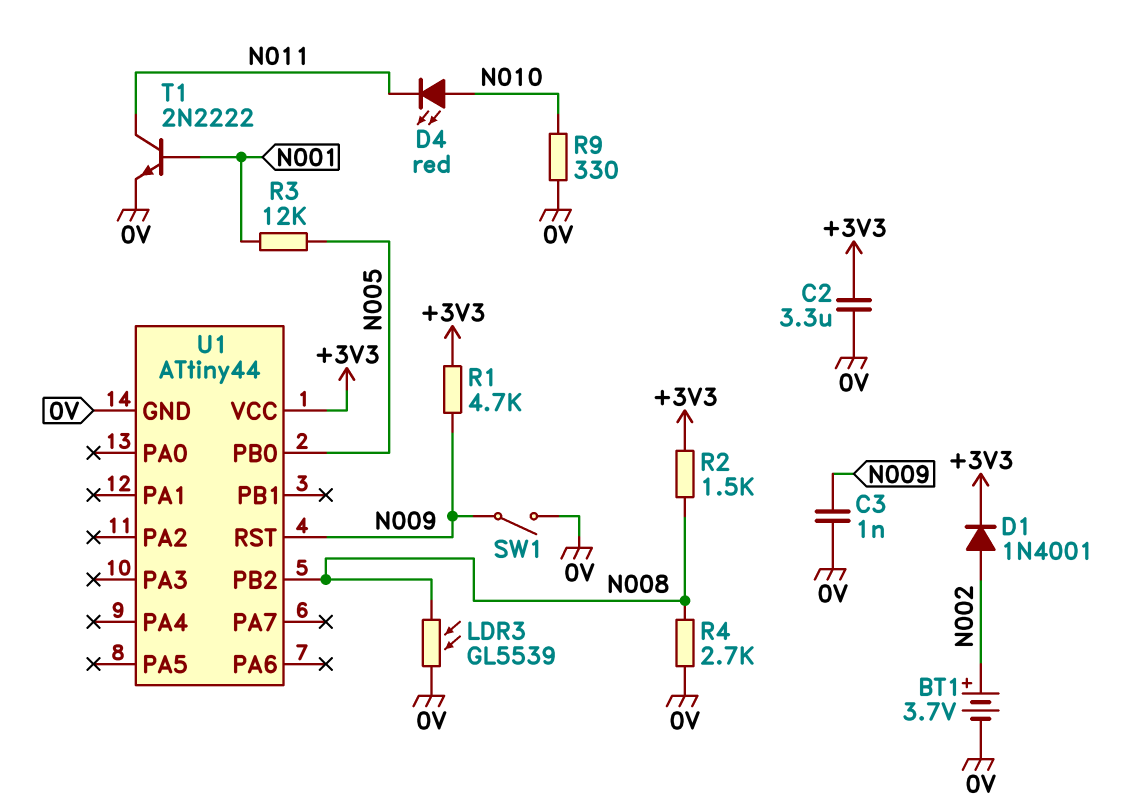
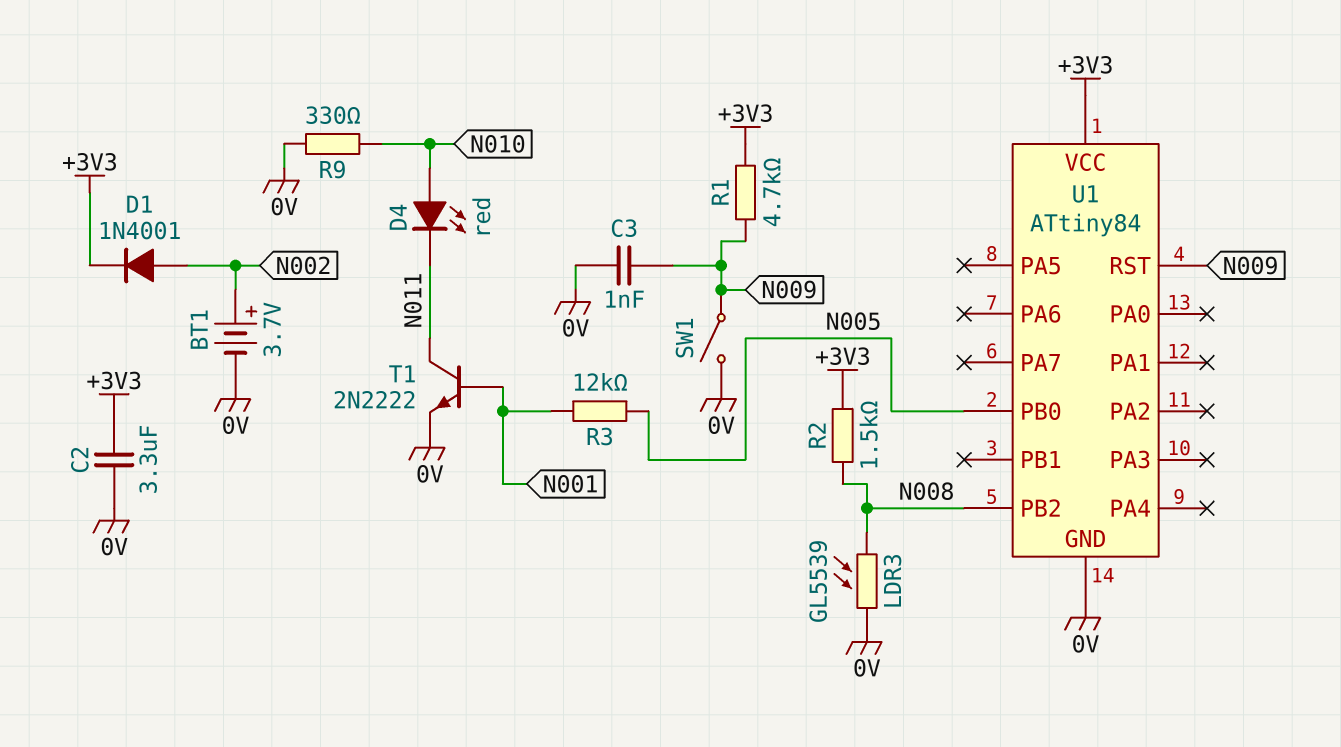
R4: 2.7k (0V, N008) -> none
U1: ATtiny44 -> ATtiny84

